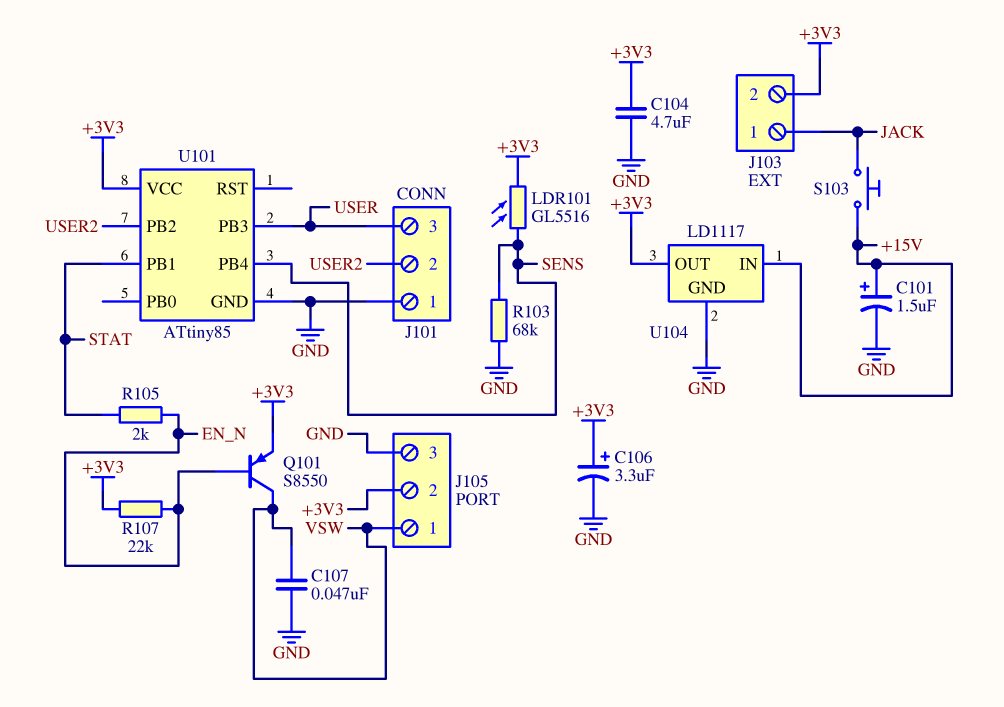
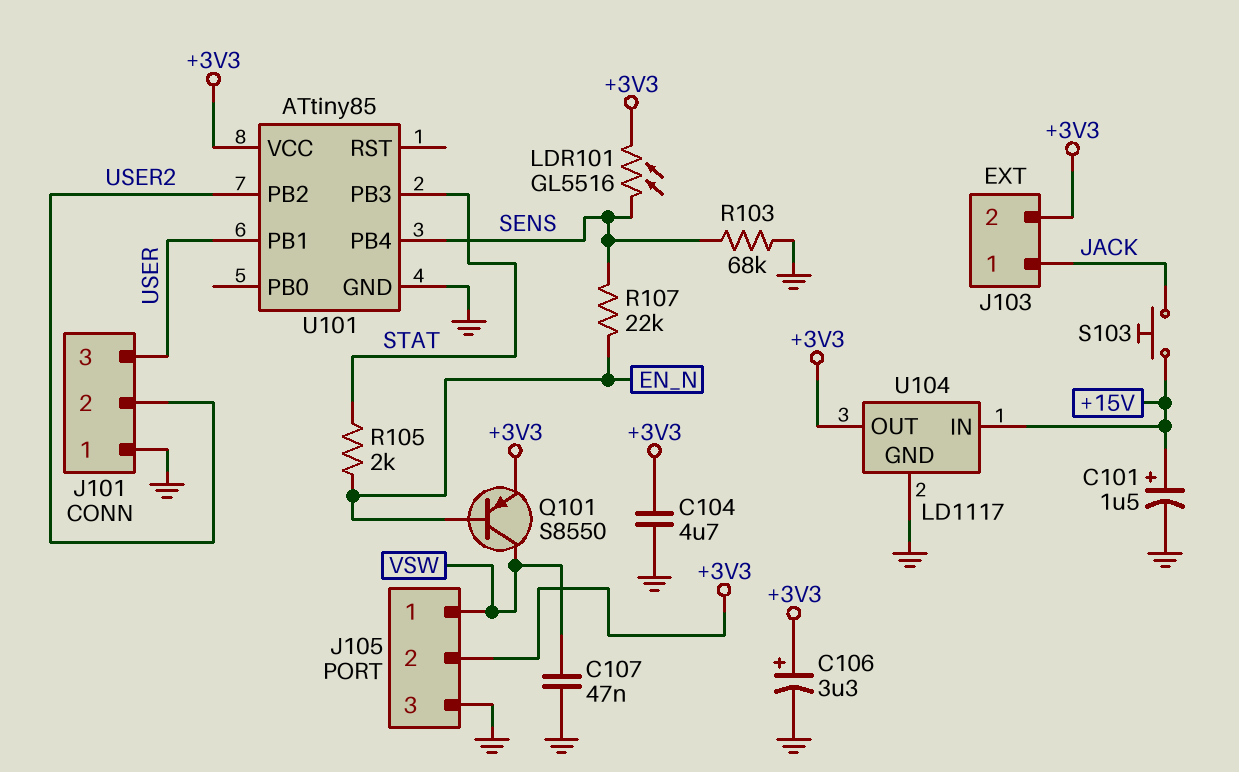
R107: 22k (+3V3, EN_N) -> 22k (EN_N, SENS)
U101 pin PB1: STAT -> USER
U101 pin PB3: USER -> STAT

